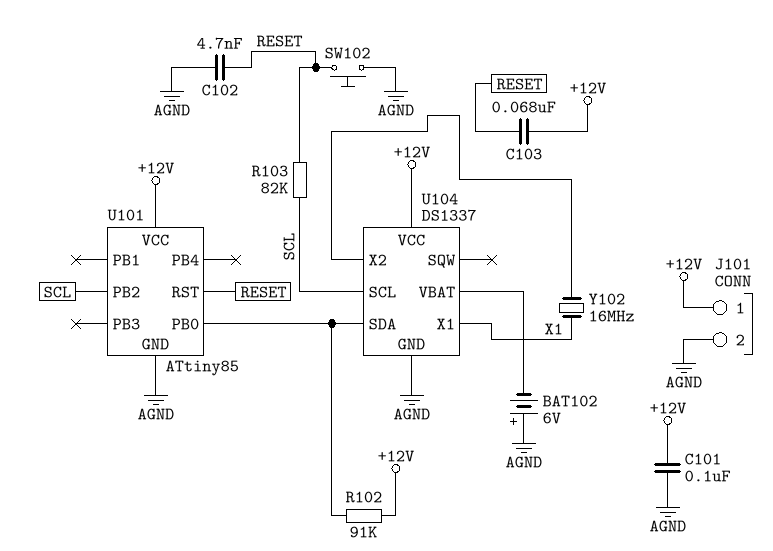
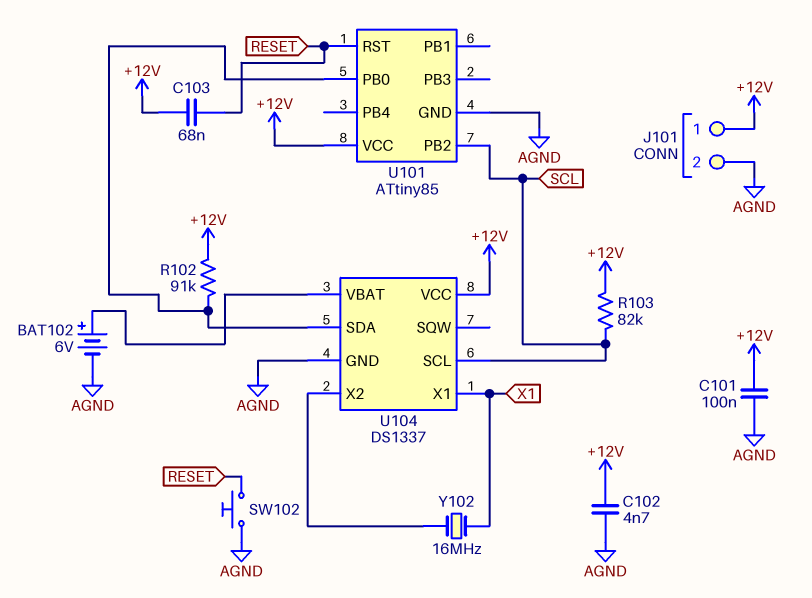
BAT102: 6V (plus AGND, minus U104/VBAT) -> 6V (plus U104/VBAT, minus AGND)
C102: 4.7nF (AGND, RESET) -> 4.7nF (+12V, AGND)
R103: 82k (RESET, SCL) -> 82k (+12V, SCL)

